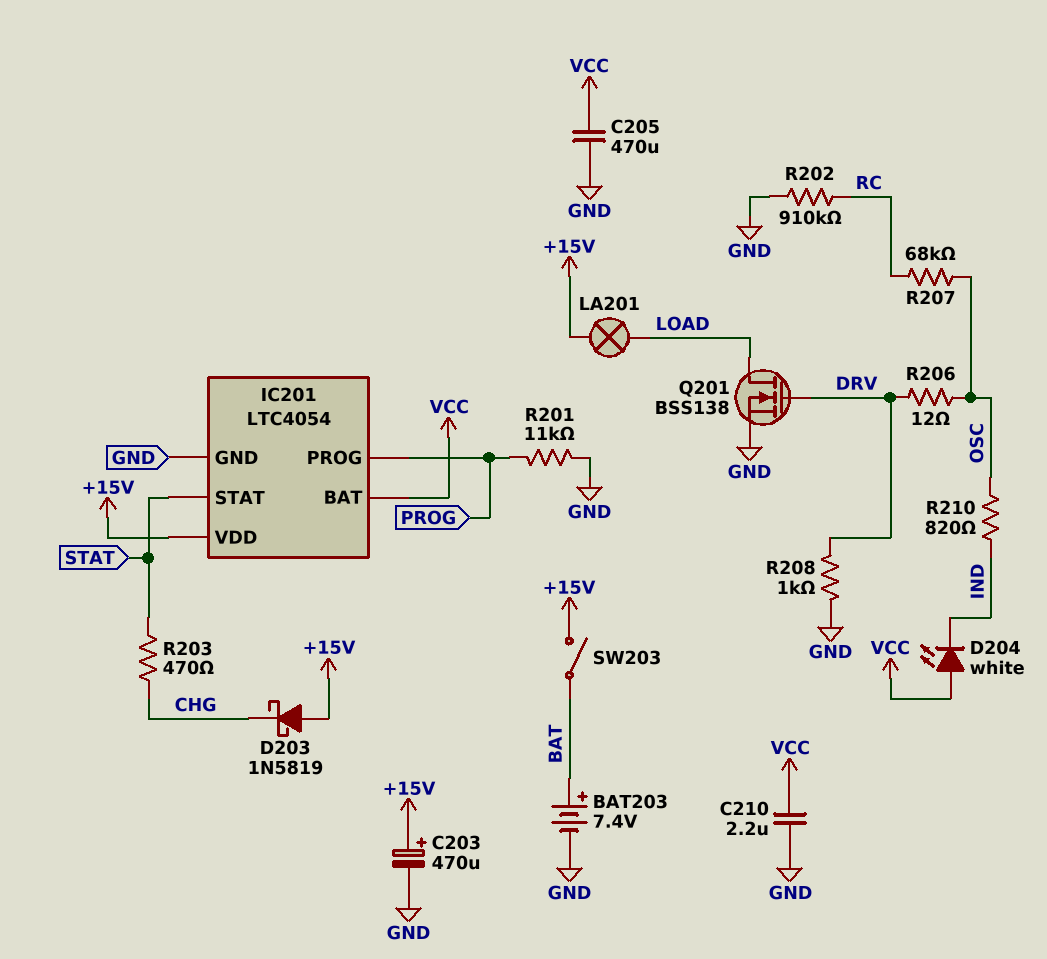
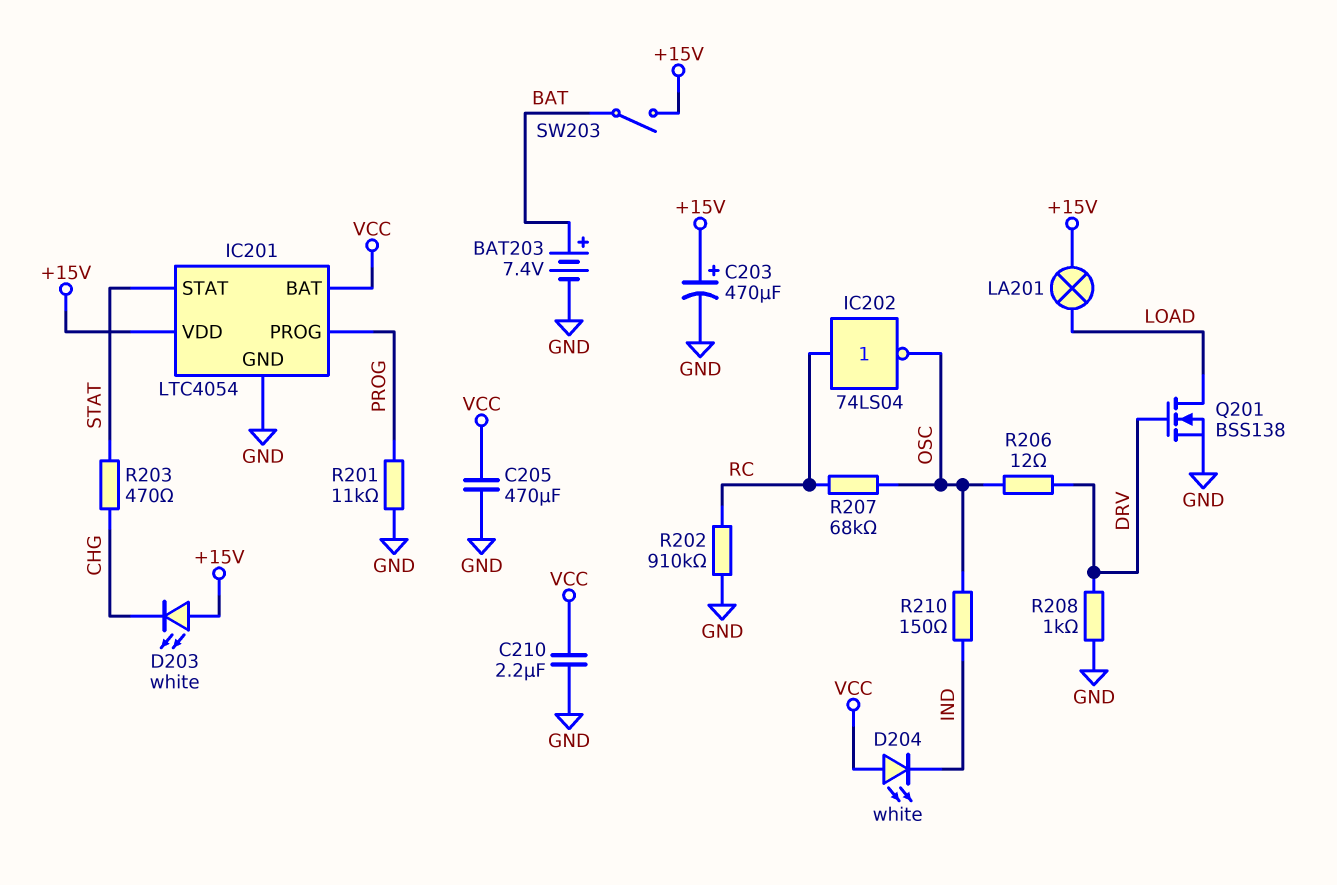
D203: schottky 1N5819 (A +15V, K CHG) -> LED white (A +15V, K CHG)
IC202: none -> NOT 74LS04 (in RC, out OSC)
R210: 820 (IND, OSC) -> 150 (IND, OSC)

